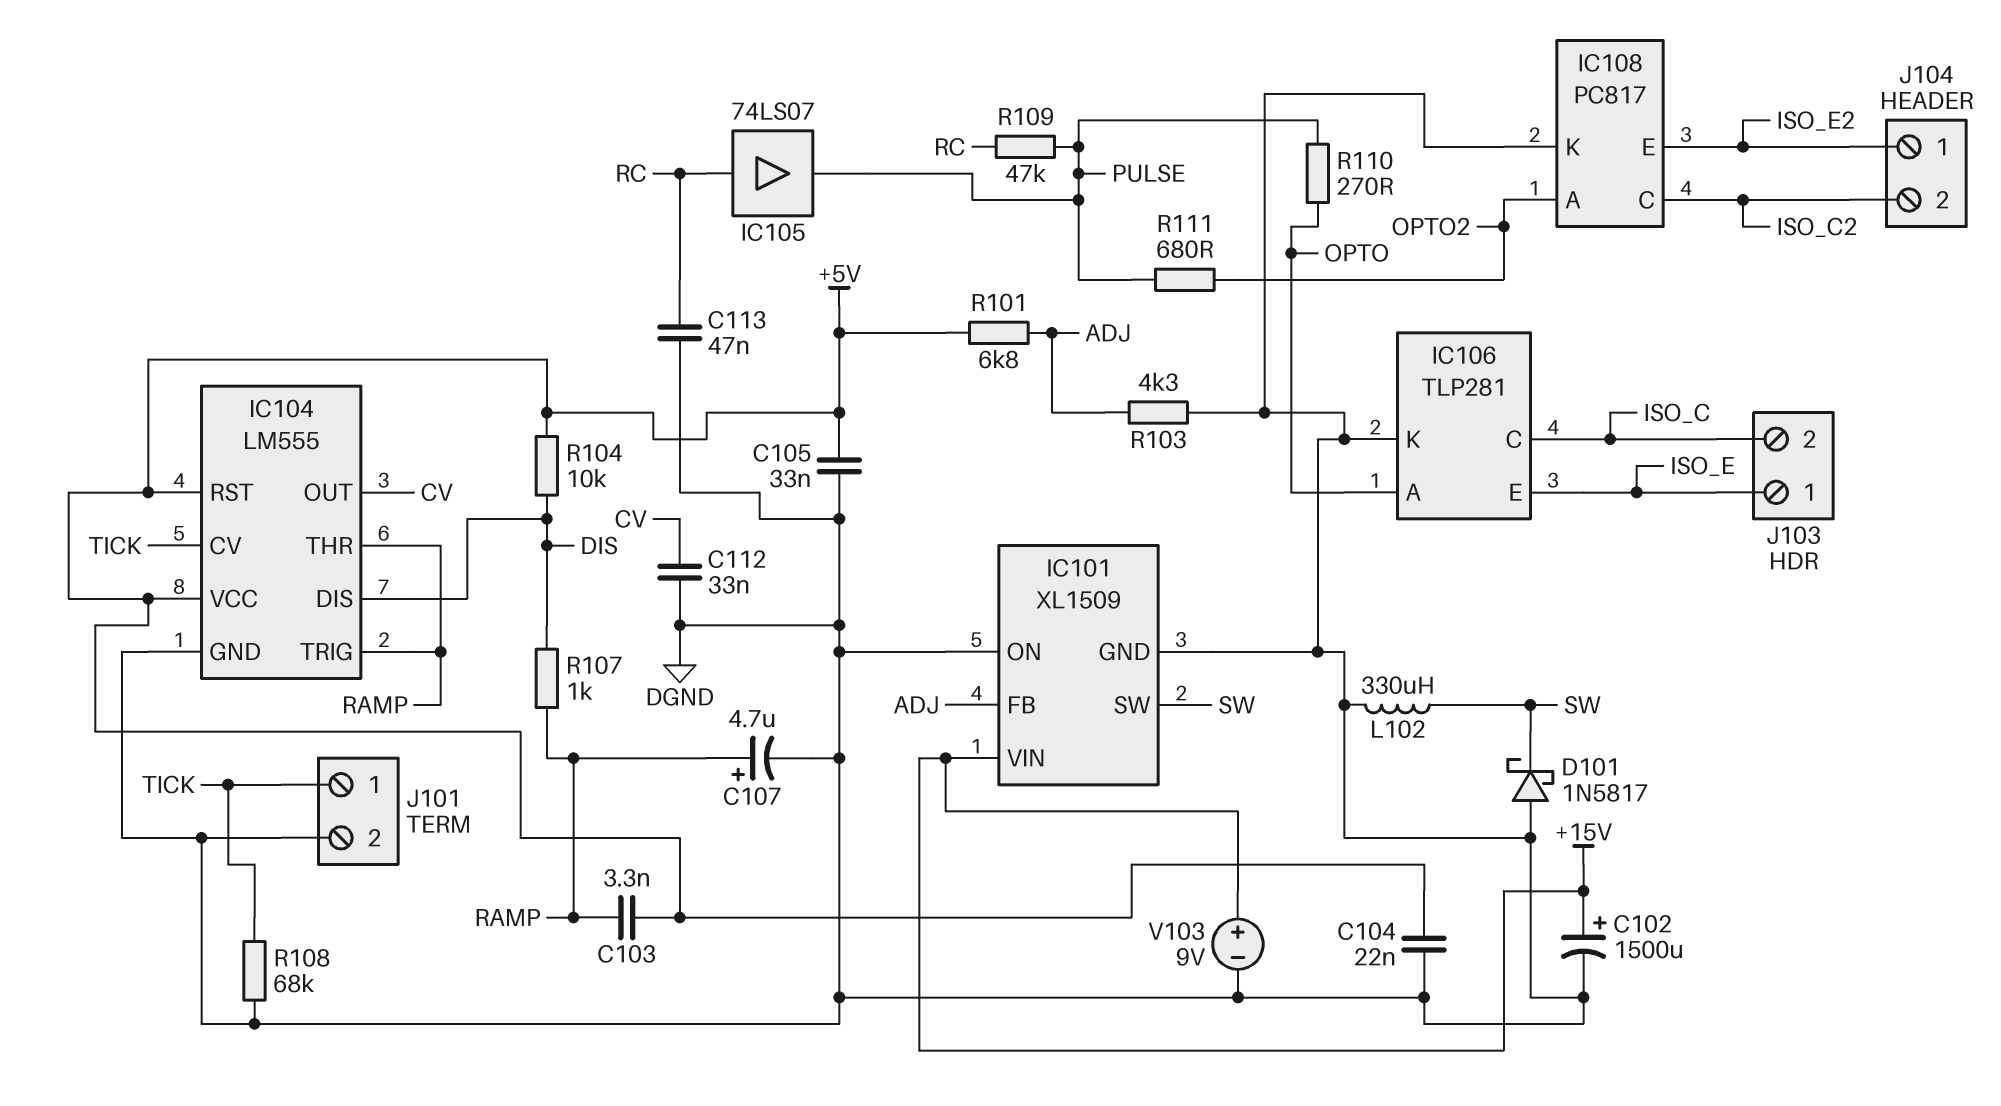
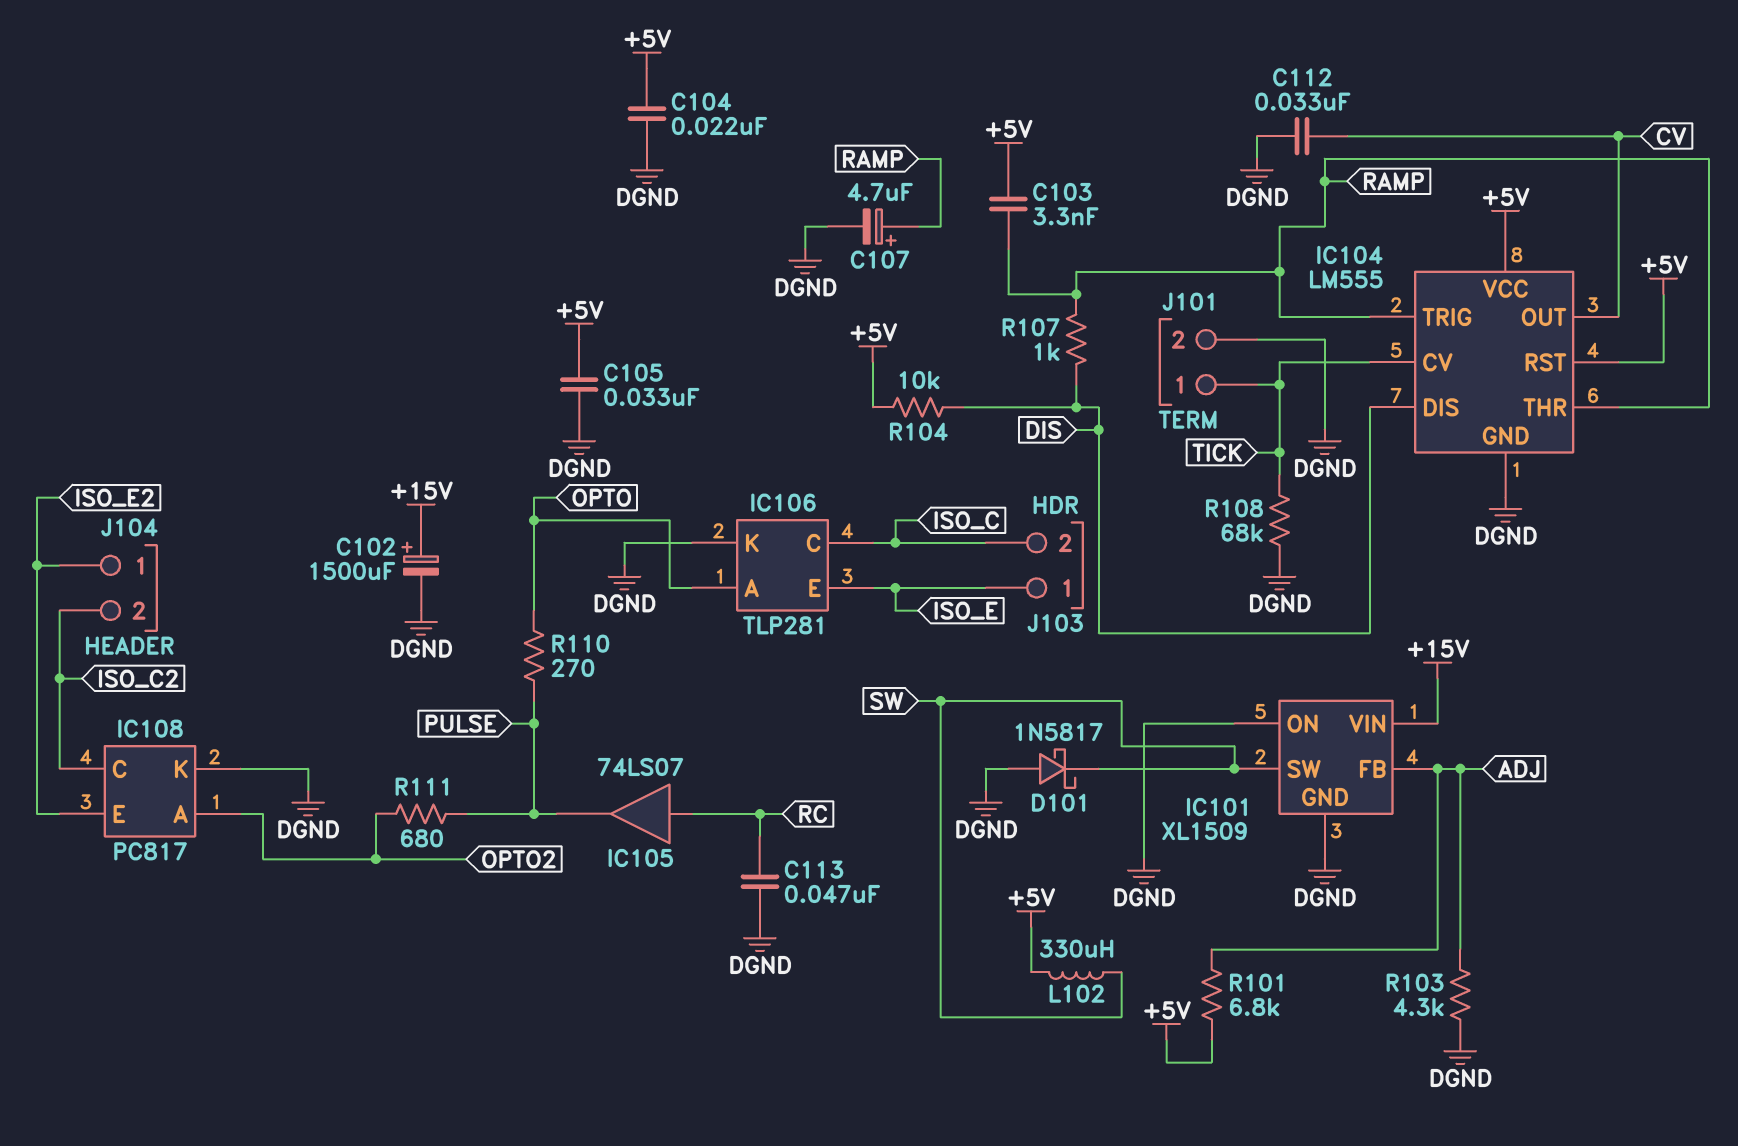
L102: 330uH (DGND, SW) -> 330uH (+5V, SW)
R109: 47k (PULSE, RC) -> none
V103: 9V (plus +15V, minus DGND) -> none

